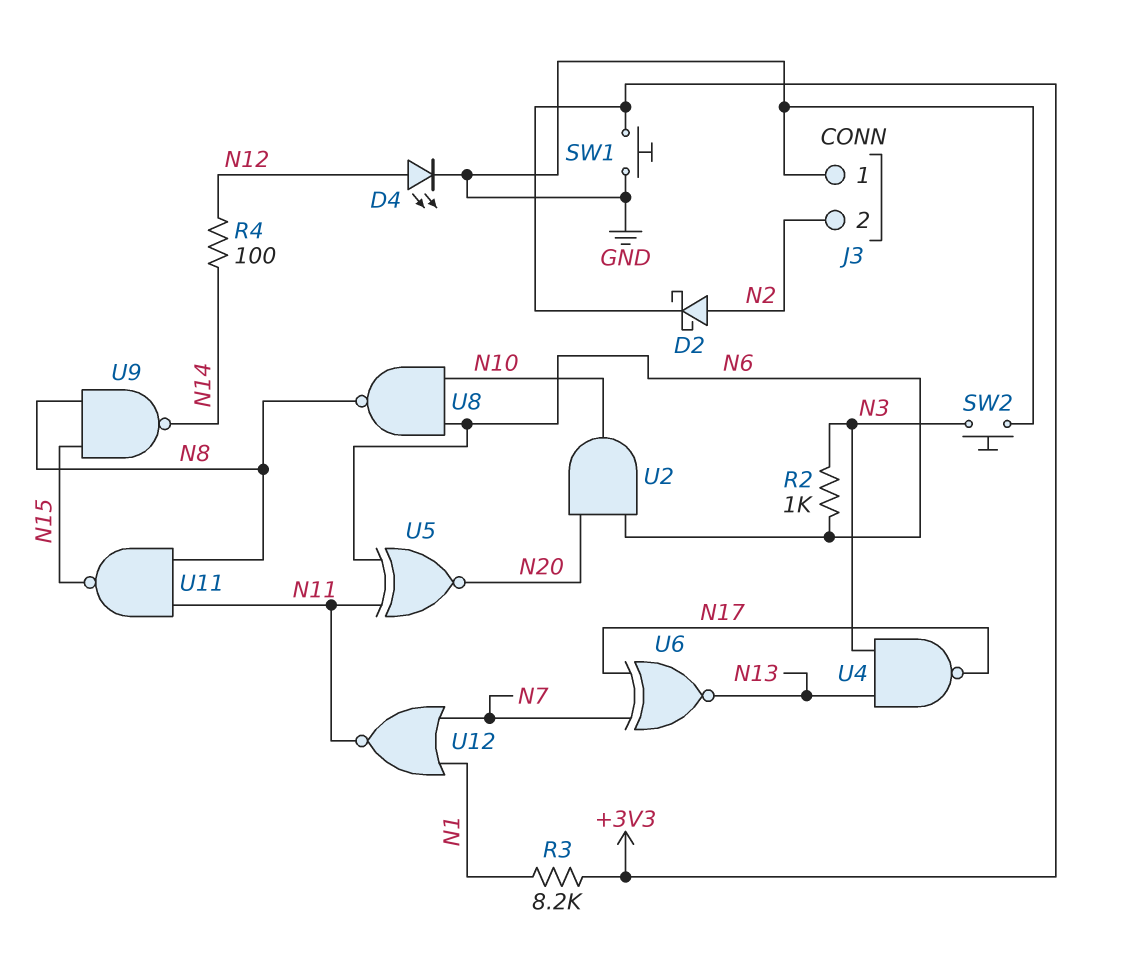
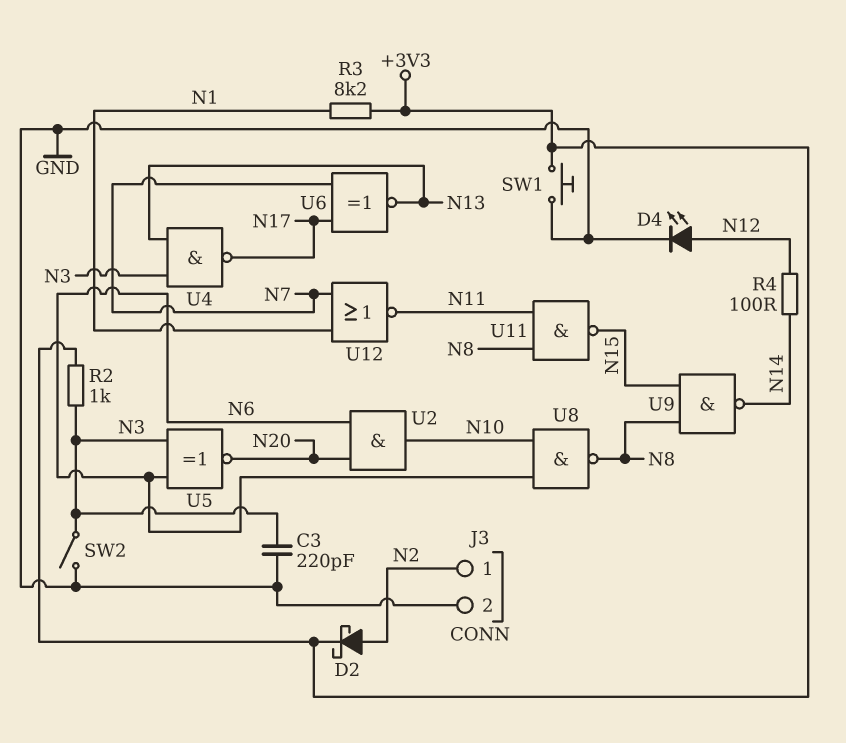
C3: none -> 220pF (GND, N3)
J3 pin 1: GND -> N2
J3 pin 2: N2 -> GND
R2: 1k (N3, N6) -> 1k (+3V3, N3)
SW2: button (GND, N3) -> switch (GND, N3)
U5: XNOR (in N6, in N11, out N20) -> XNOR (in N3, in N6, out N20)

